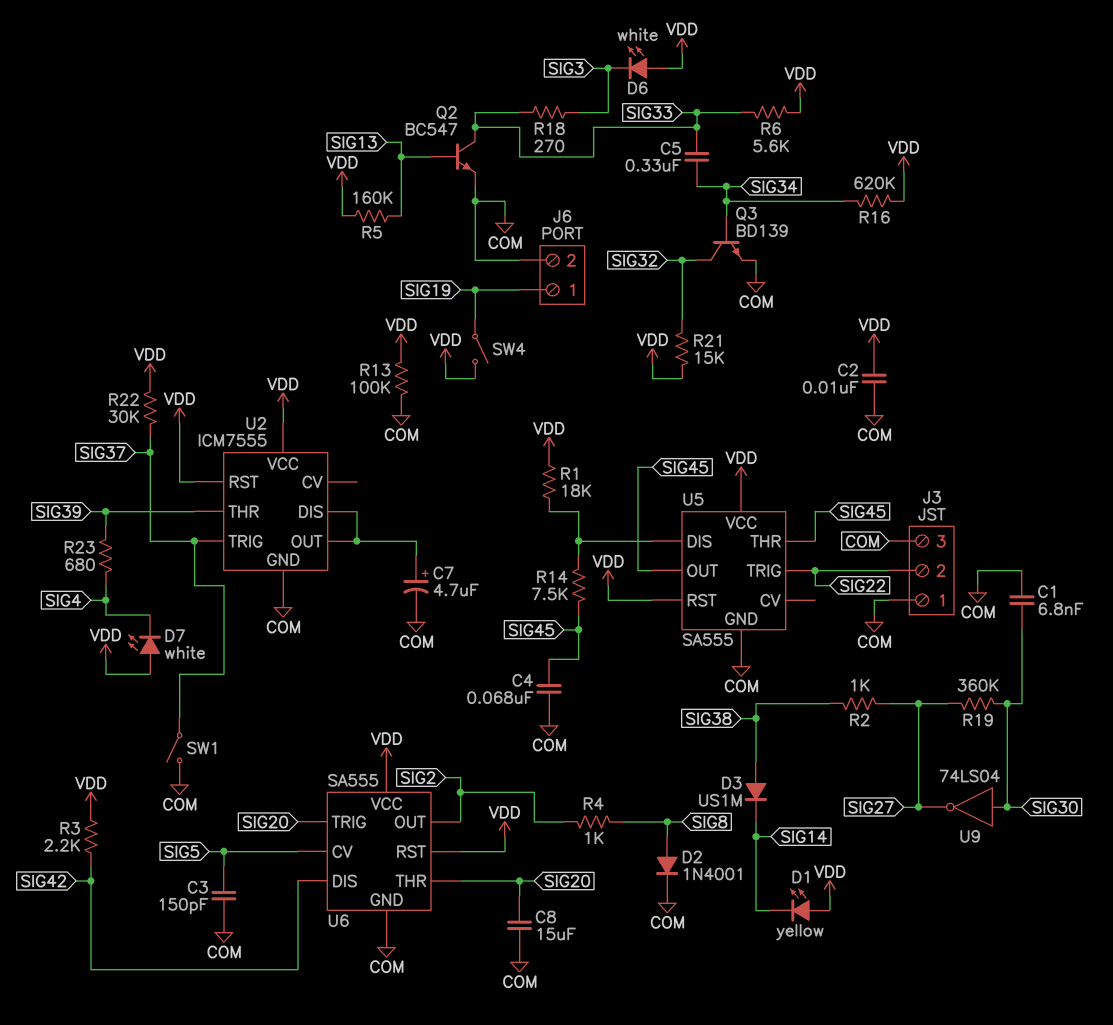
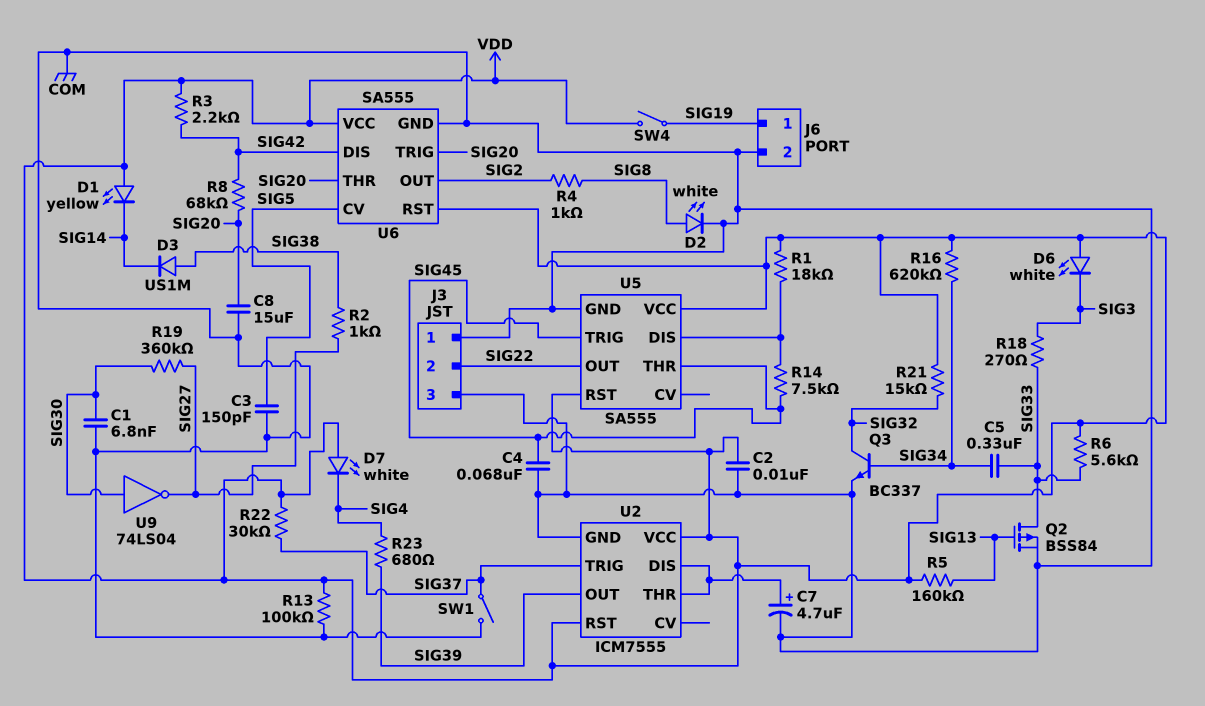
D2: diode 1N4001 (A SIG8, K COM) -> LED white (A SIG8, K COM)
Q2: NPN BC547 (B SIG13, C SIG33, E COM) -> PMOS BSS84 (G SIG13, D SIG33, S COM)
Q3: NPN BD139 (B SIG34, C SIG32, E COM) -> NPN BC337 (B SIG34, C SIG32, E COM)
R8: none -> 68k (SIG20, SIG42)
U2 pin OUT: U2/DIS -> SIG39
U2 pin THR: SIG39 -> U2/DIS
U5 pin OUT: SIG45 -> SIG22
U5 pin TRIG: SIG22 -> SIG45

